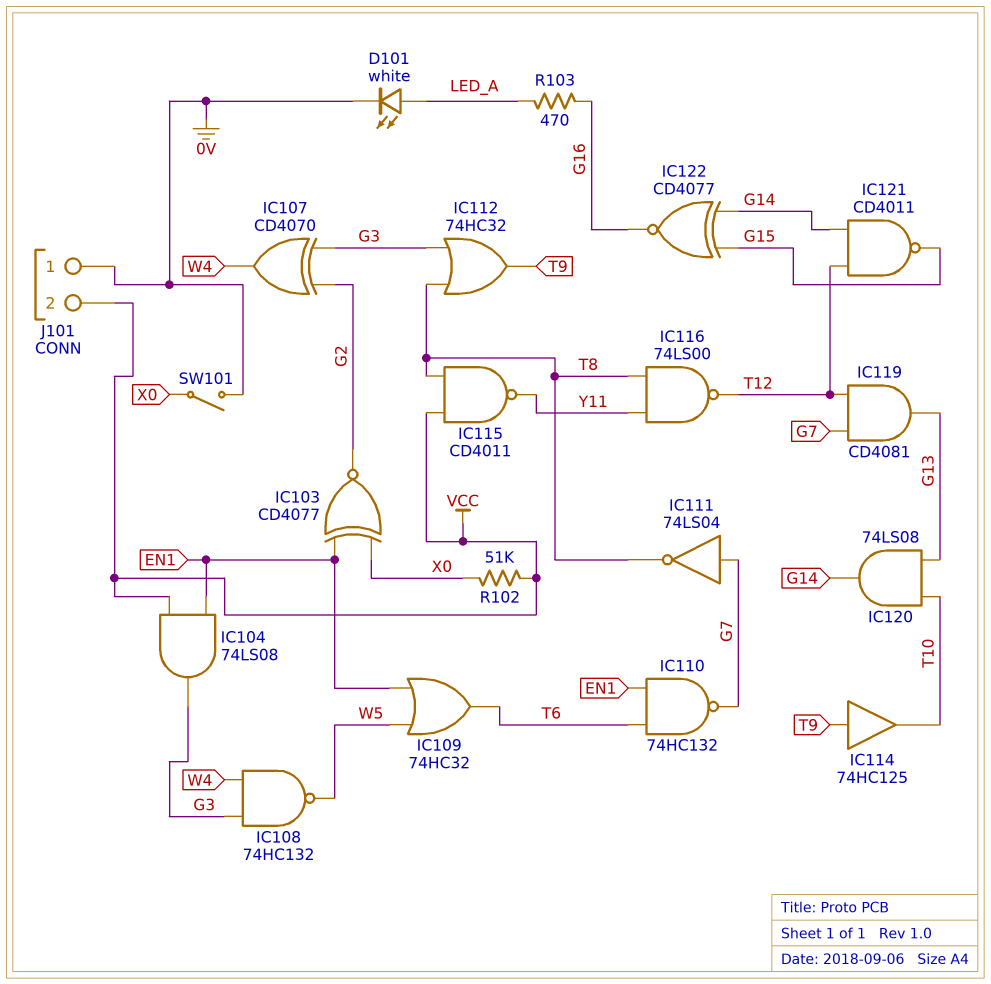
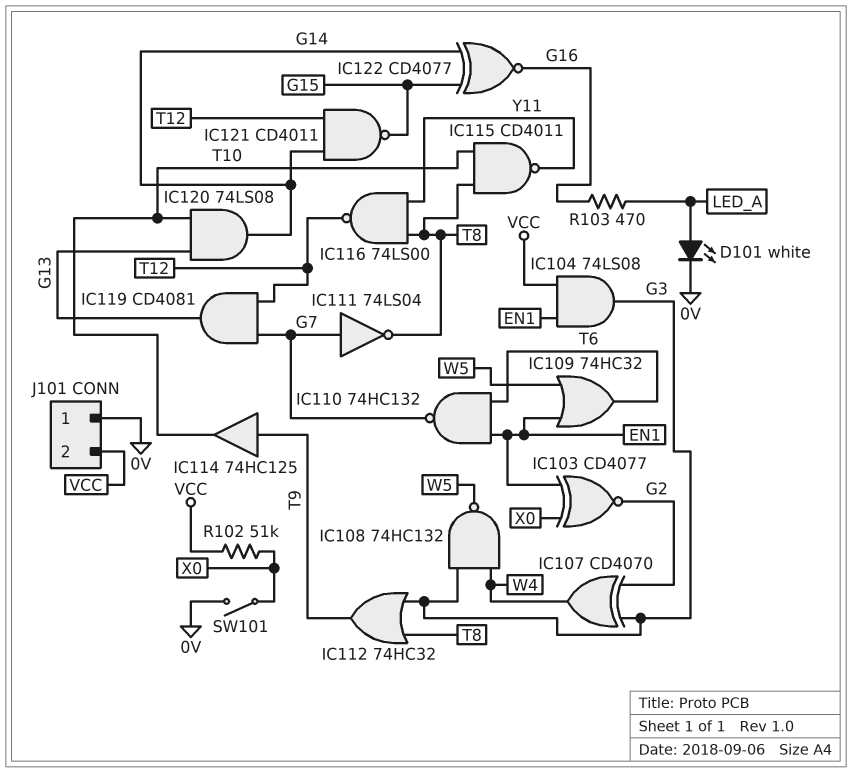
IC115: NAND CD4011 (in T8, in VCC, out Y11) -> NAND CD4011 (in T8, in T10, out Y11)

